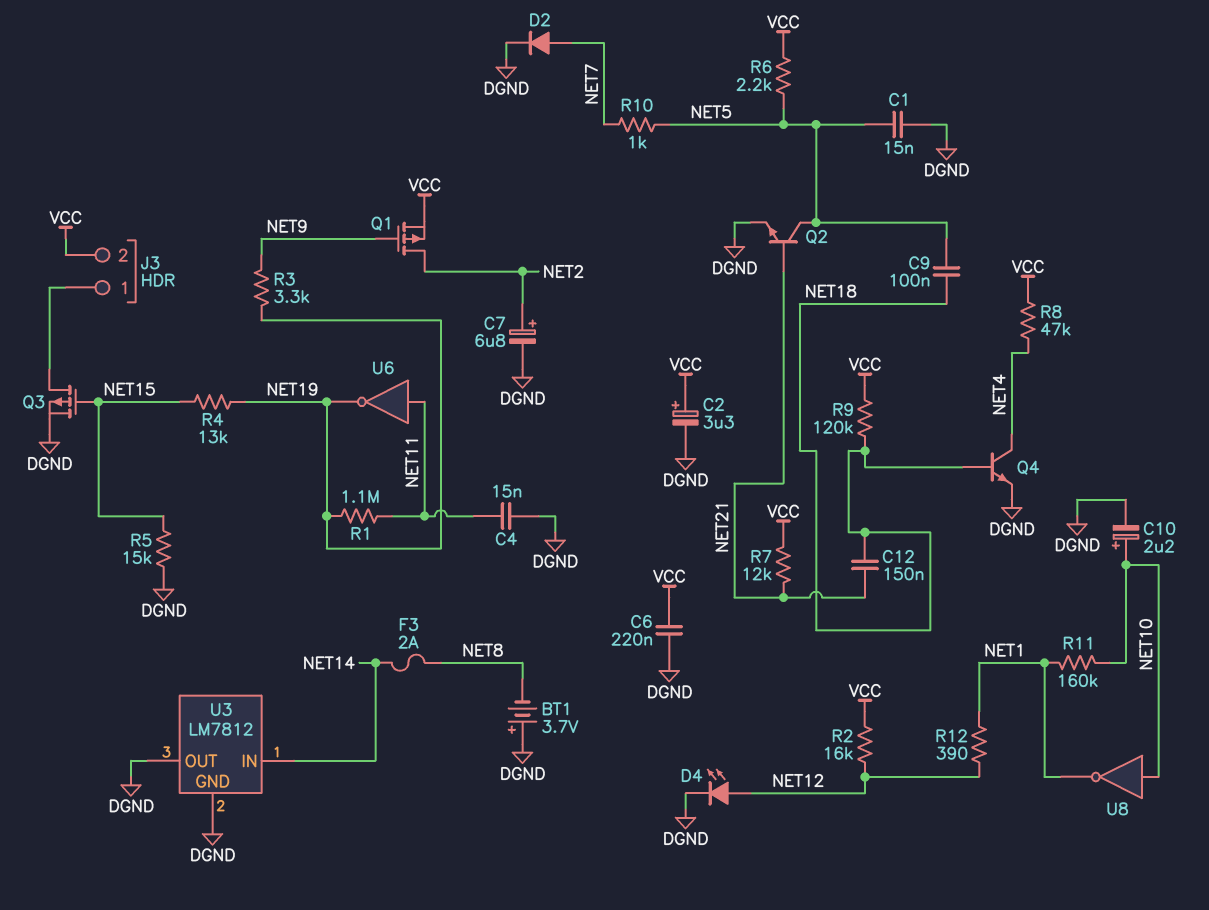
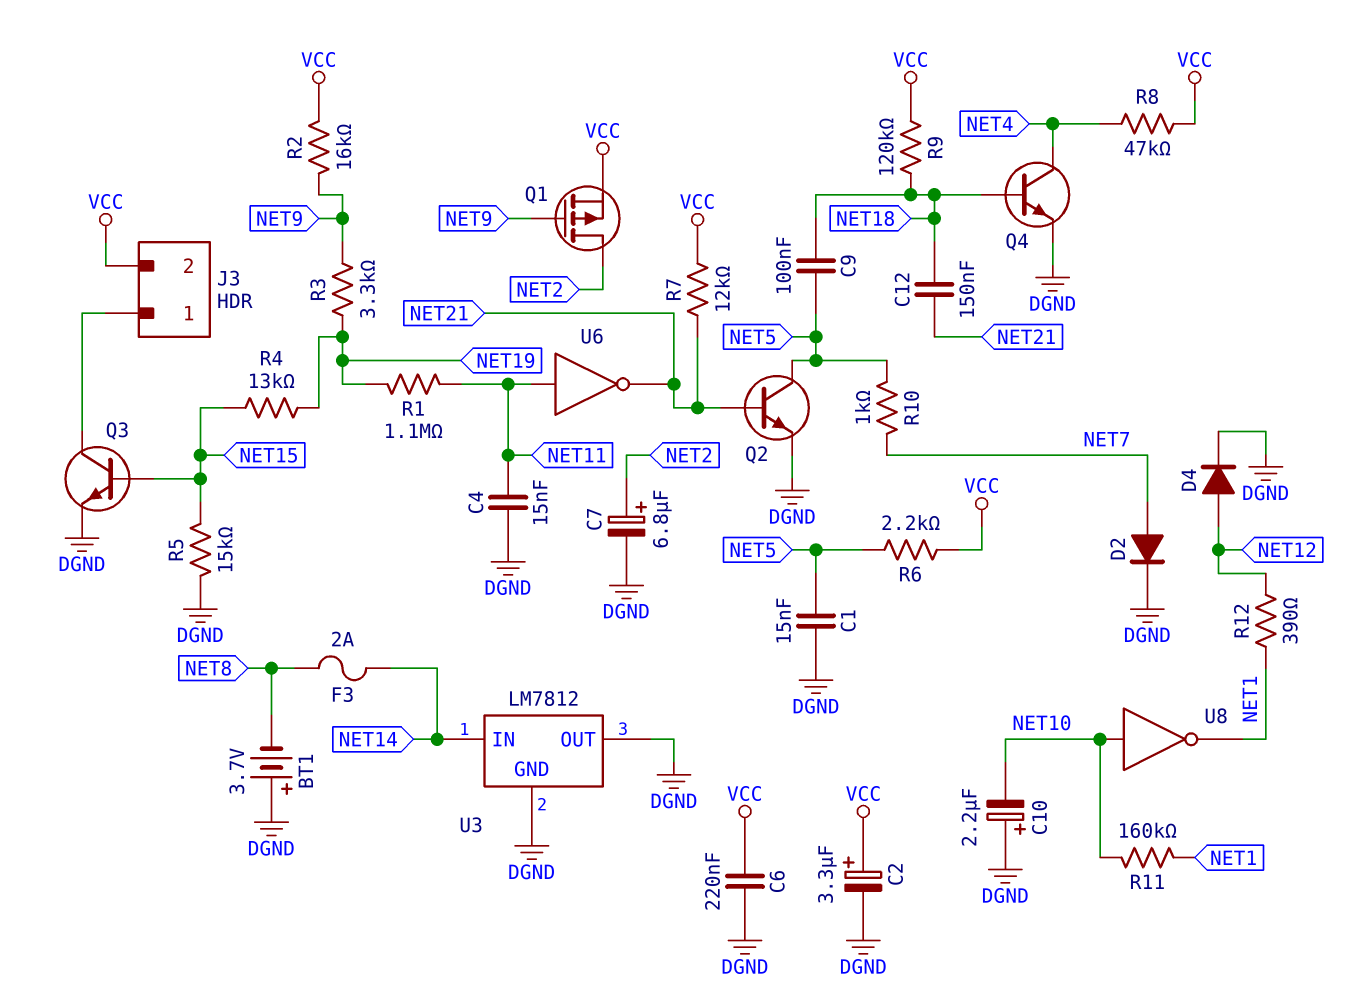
C10: 2.2uF (plus NET10, minus DGND) -> 2.2uF (plus DGND, minus NET10)
D4: LED (A NET12, K DGND) -> diode (A NET12, K DGND)
Q3: PMOS (G NET15, D J3/1, S DGND) -> NPN (B NET15, C J3/1, E DGND)
R2: 16k (NET12, VCC) -> 16k (NET9, VCC)
U6: NOT (in NET11, out NET19) -> NOT (in NET11, out NET21)

